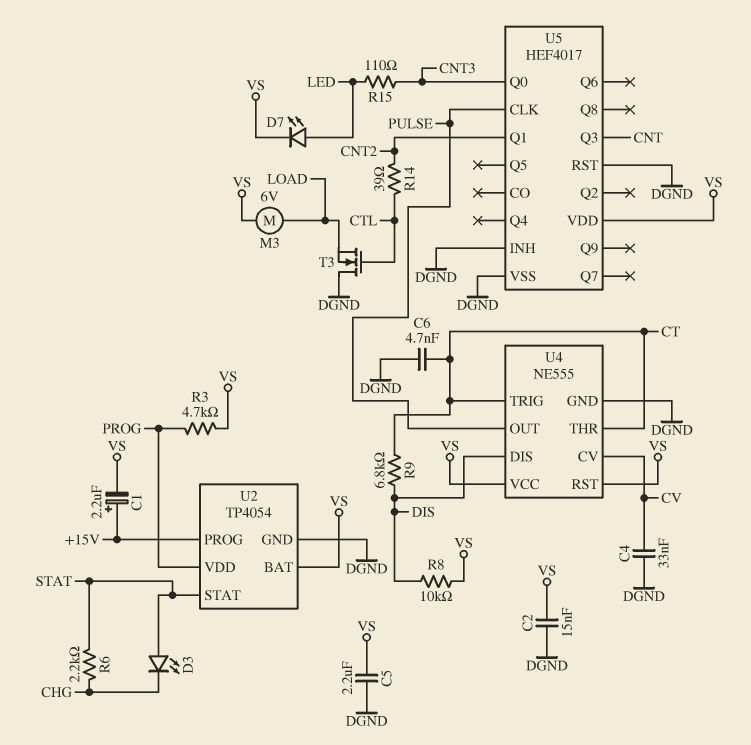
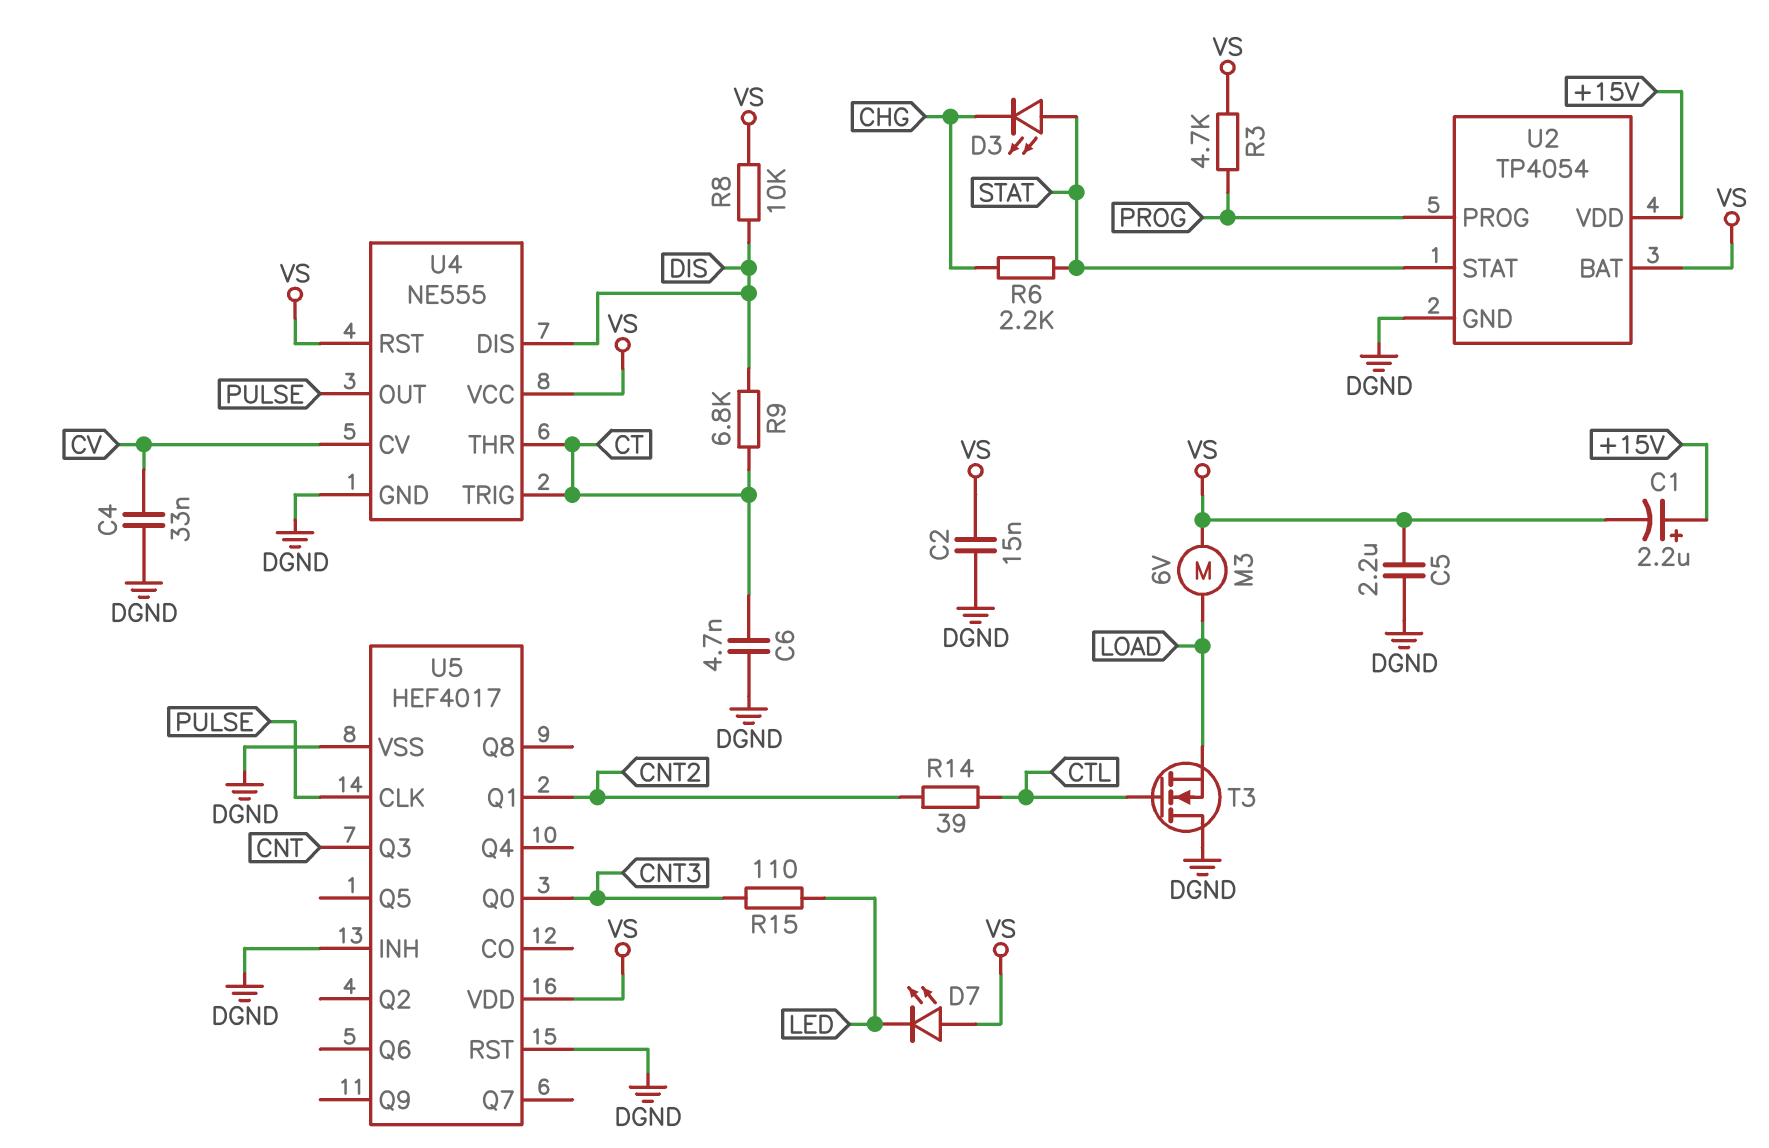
D7: LED (A LED, K VS) -> LED (A VS, K LED)
U2 pin PROG: +15V -> PROG
U2 pin VDD: PROG -> +15V

